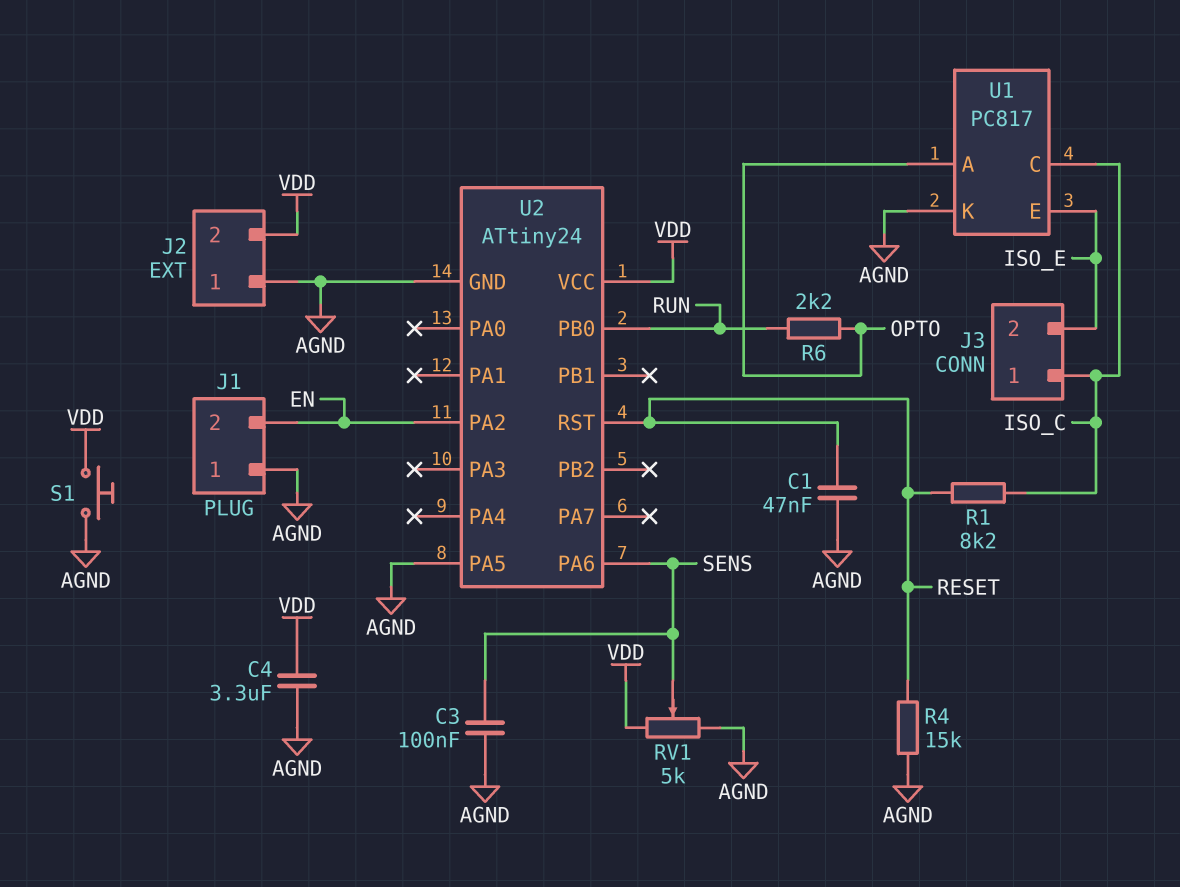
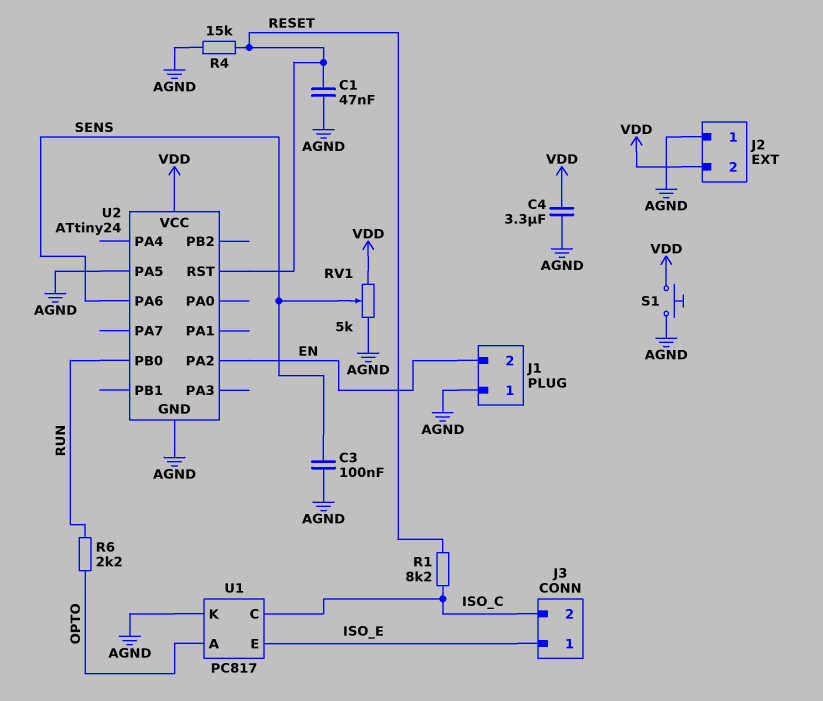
J3 pin 1: ISO_C -> ISO_E
J3 pin 2: ISO_E -> ISO_C

